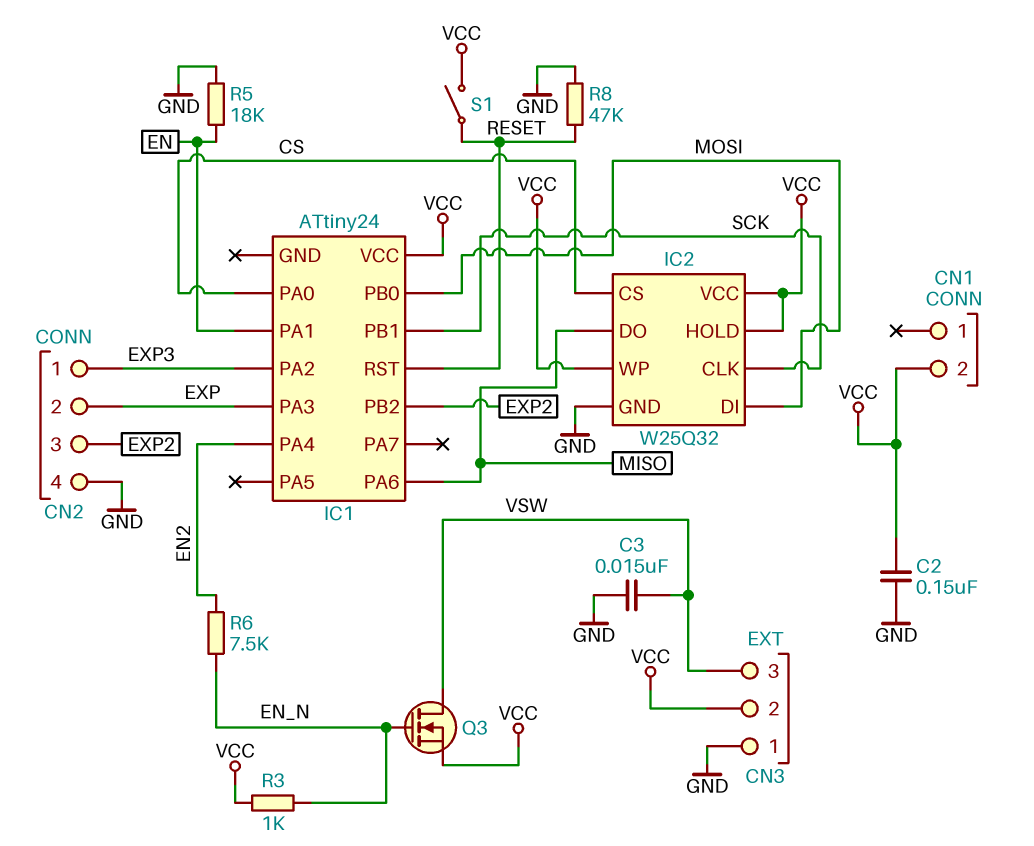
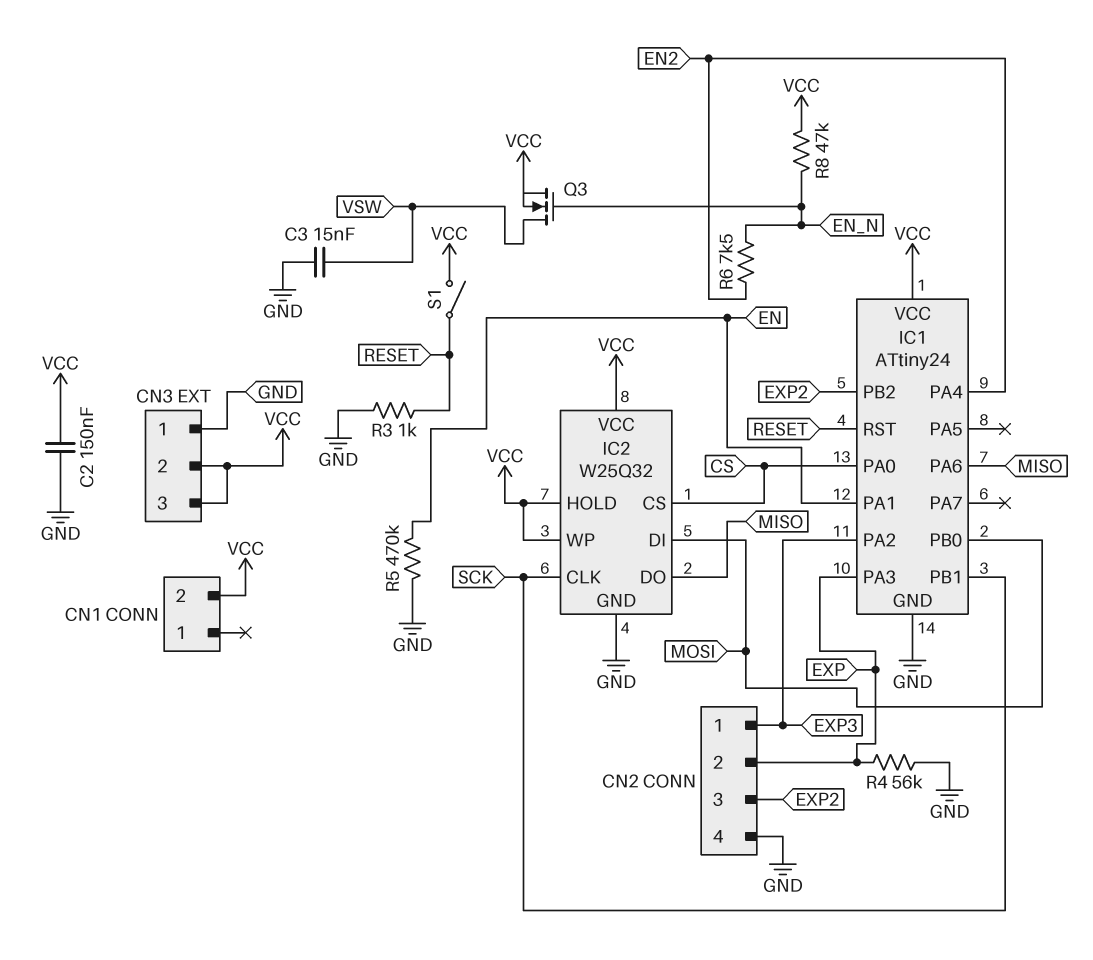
CN3 pin 3: VSW -> VCC
IC1 pin GND: none -> GND
R3: 1k (EN_N, VCC) -> 1k (GND, RESET)
R4: none -> 56k (EXP, GND)
R5: 18k (EN, GND) -> 470k (EN, GND)
R8: 47k (GND, RESET) -> 47k (EN_N, VCC)

